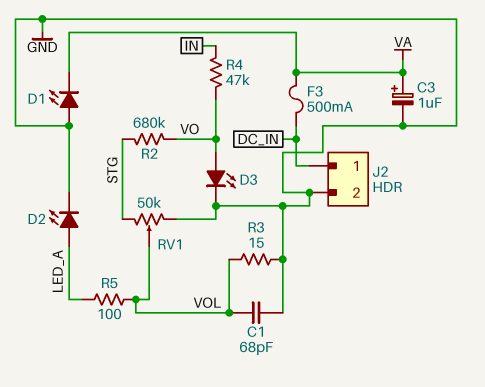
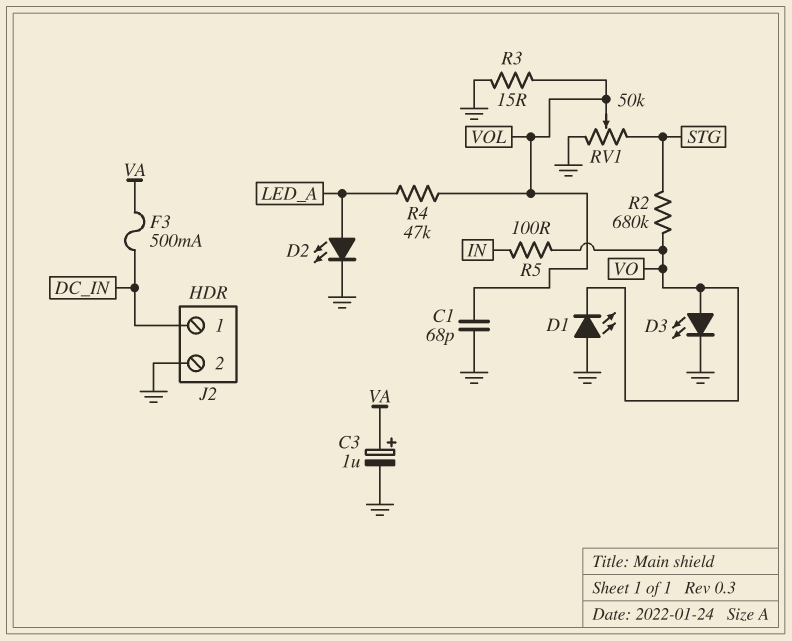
D1: LED (A GND, K VA) -> LED (A GND, K VO)
R4: 47k (IN, VO) -> 47k (LED_A, VOL)
R5: 100 (LED_A, VOL) -> 100 (IN, VO)

